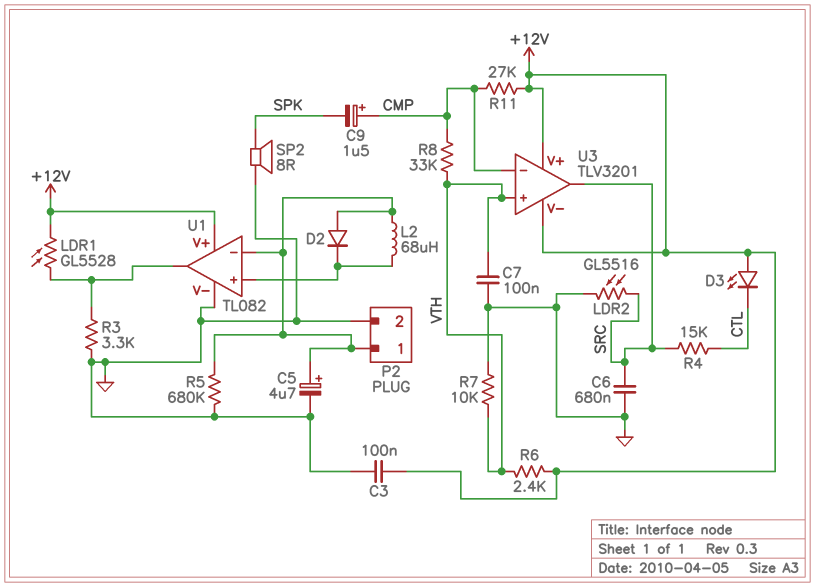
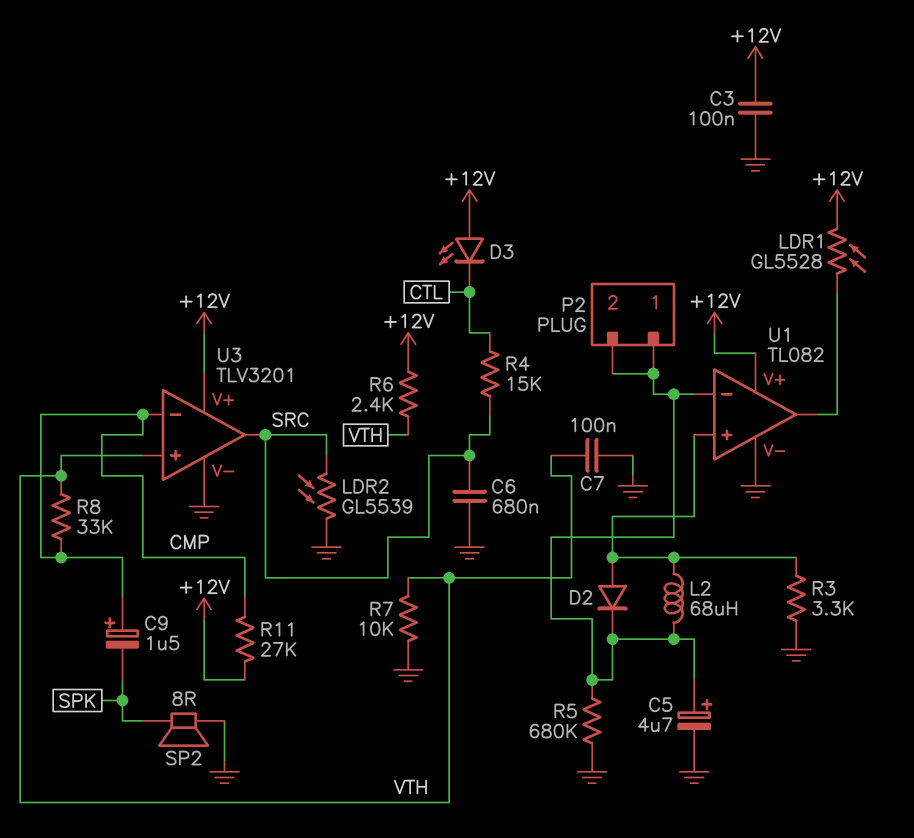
D2: diode (A P2/1, K U1/in+) -> diode (A U1/in+, K P2/1)
LDR2: GL5516 (GND, SRC) -> GL5539 (GND, SRC)
P2 pin 2: GND -> P2/1
R3: 3.3k (GND, U1/out) -> 3.3k (GND, U1/in+)
U3 pin V-: +12V -> GND

